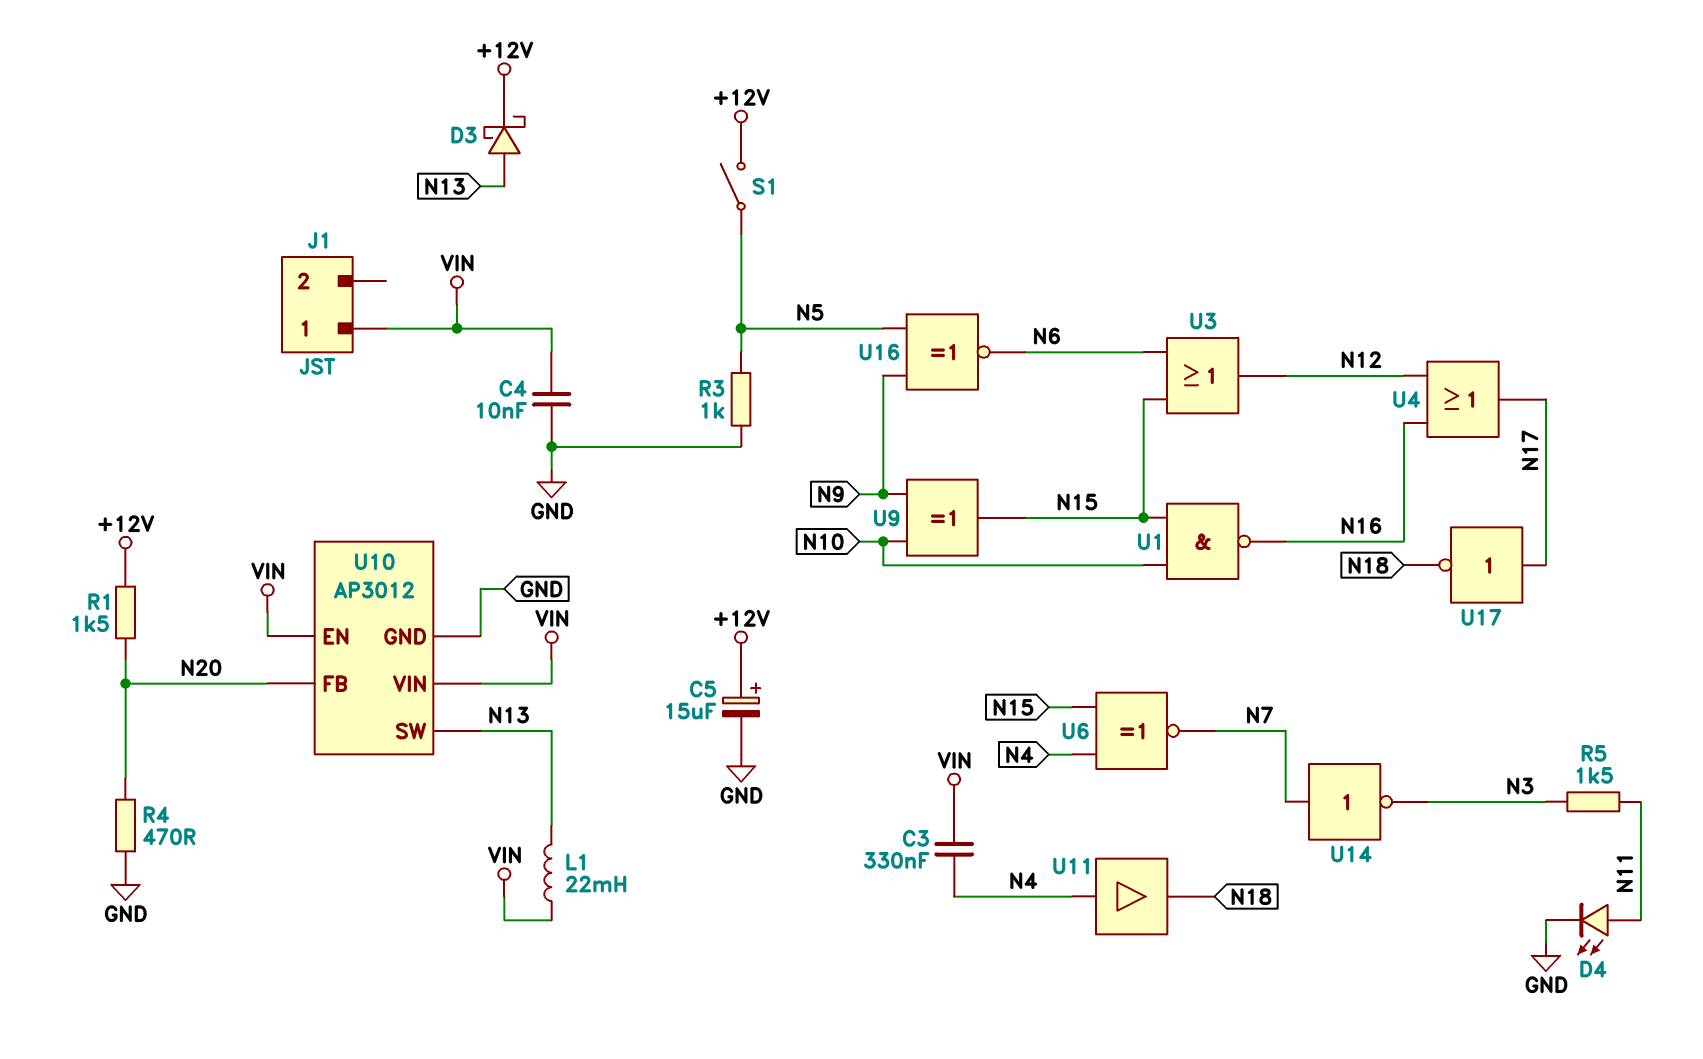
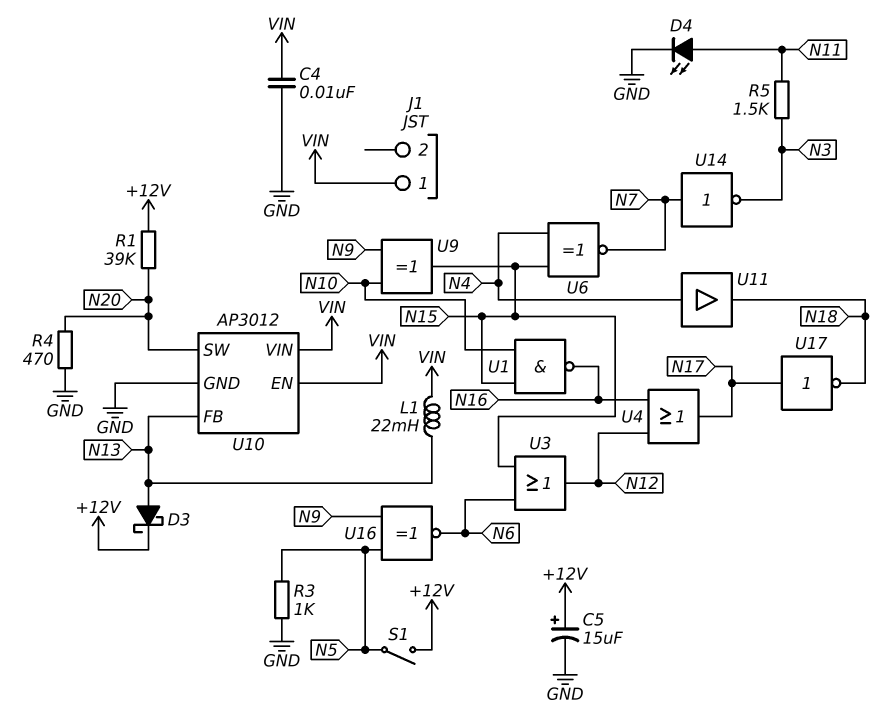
C3: 330nF (N4, VIN) -> none
R1: 1.5k (+12V, N20) -> 39k (+12V, N20)
U10 pin FB: N20 -> N13
U10 pin SW: N13 -> N20

